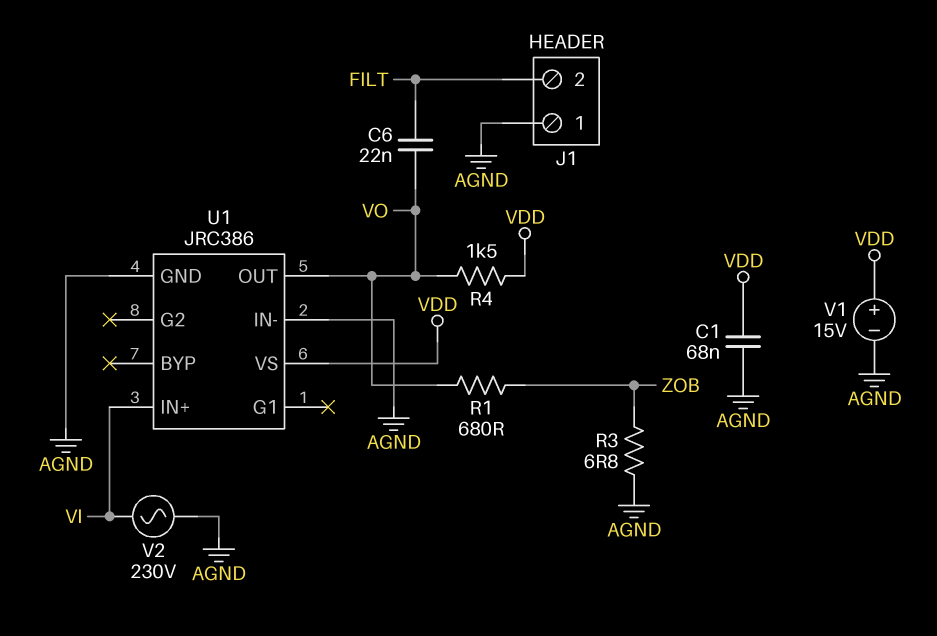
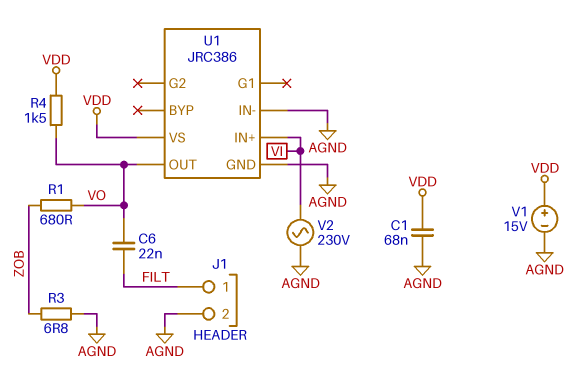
J1 pin 1: AGND -> FILT
J1 pin 2: FILT -> AGND

